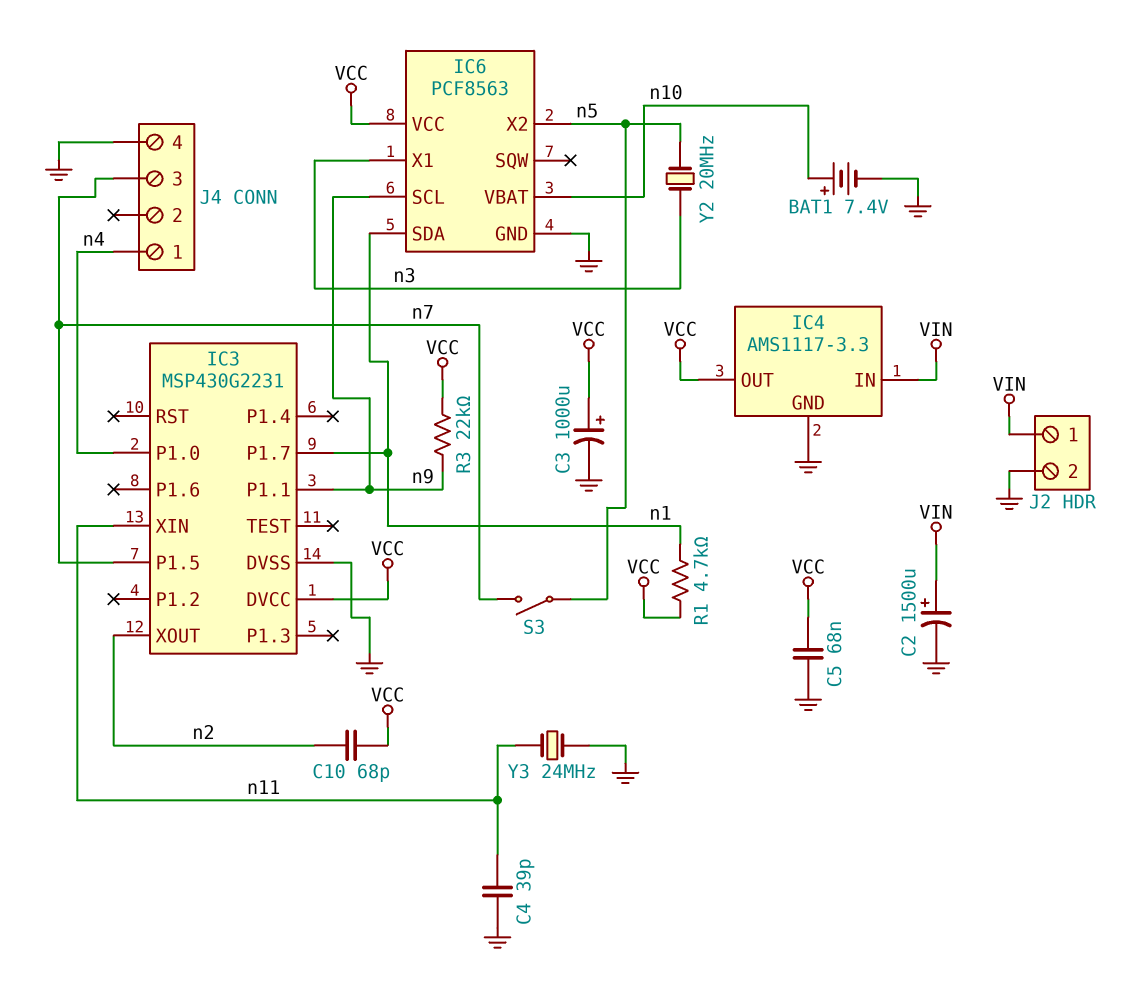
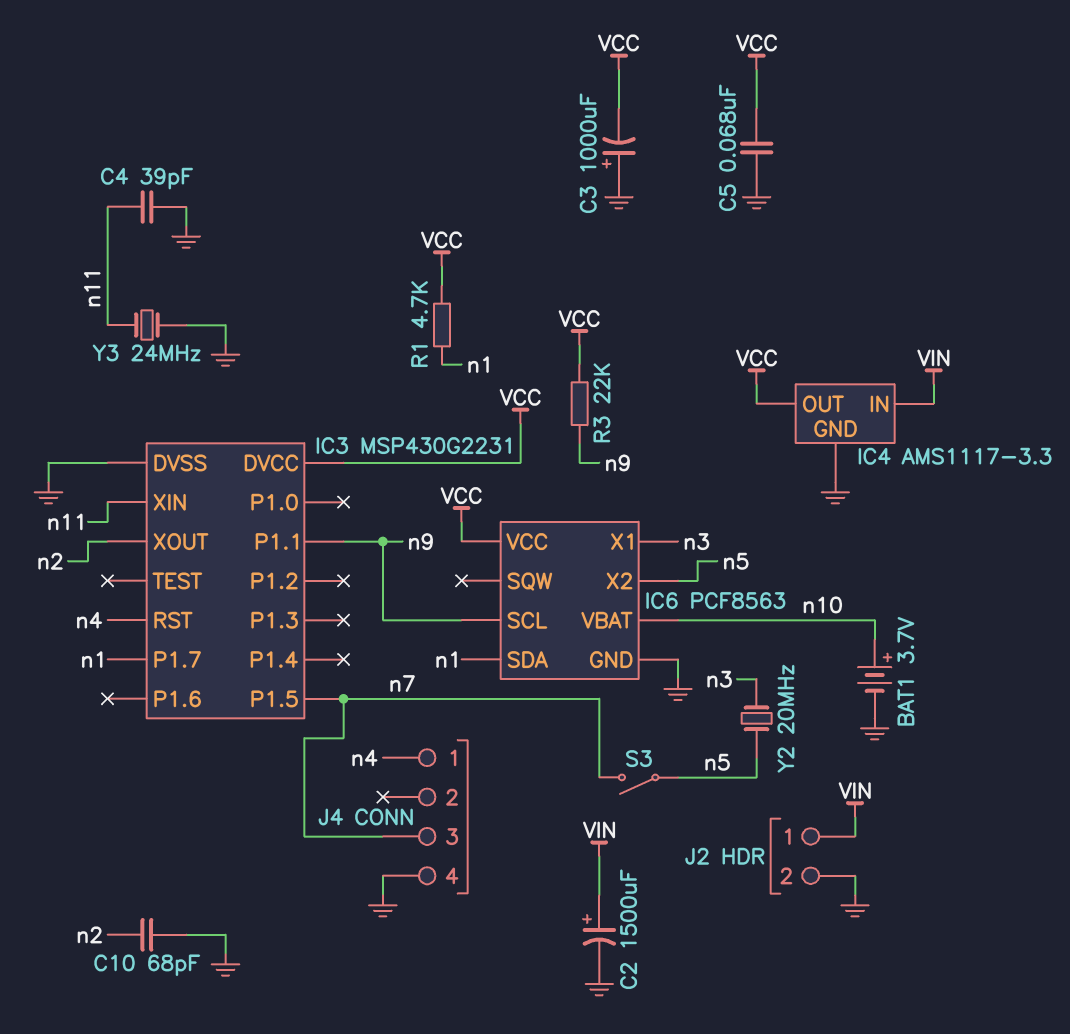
BAT1: 7.4V (plus n10, minus GND) -> 3.7V (plus n10, minus GND)
C3: 1000uF (plus VCC, minus GND) -> 1000uF (plus GND, minus VCC)
C10: 68pF (VCC, n2) -> 68pF (GND, n2)
IC3 pin P1.0: n4 -> none
IC3 pin RST: none -> n4

